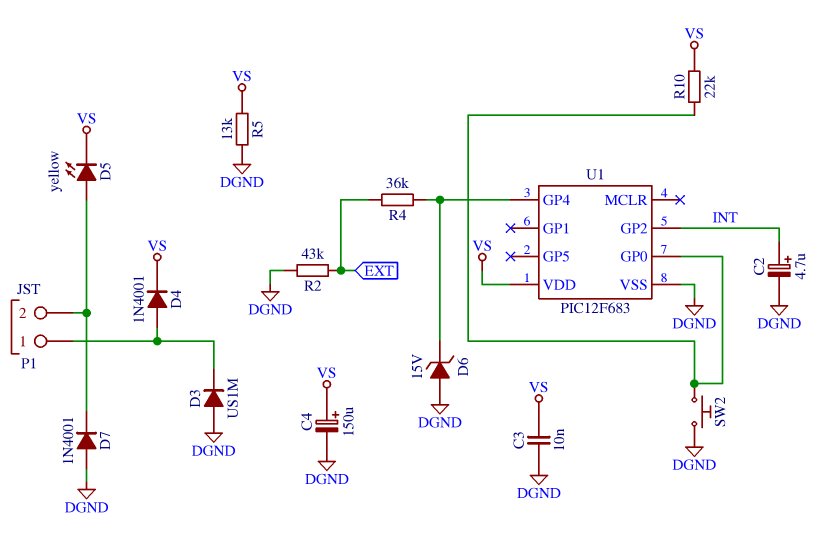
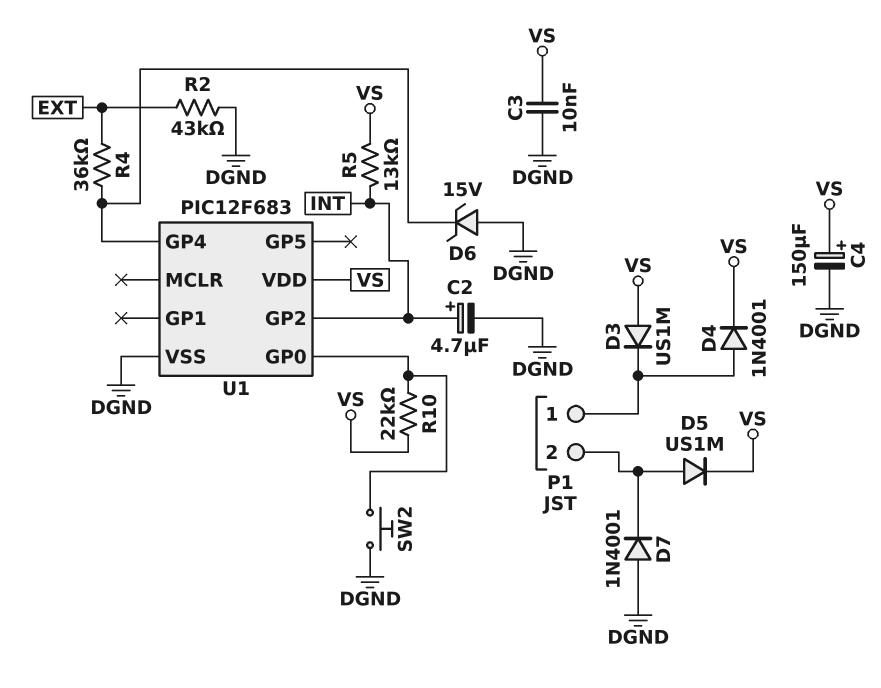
D3: diode US1M (A DGND, K P1/1) -> diode US1M (A VS, K P1/1)
D5: LED yellow (A P1/2, K VS) -> diode US1M (A P1/2, K VS)
R5: 13k (DGND, VS) -> 13k (INT, VS)

